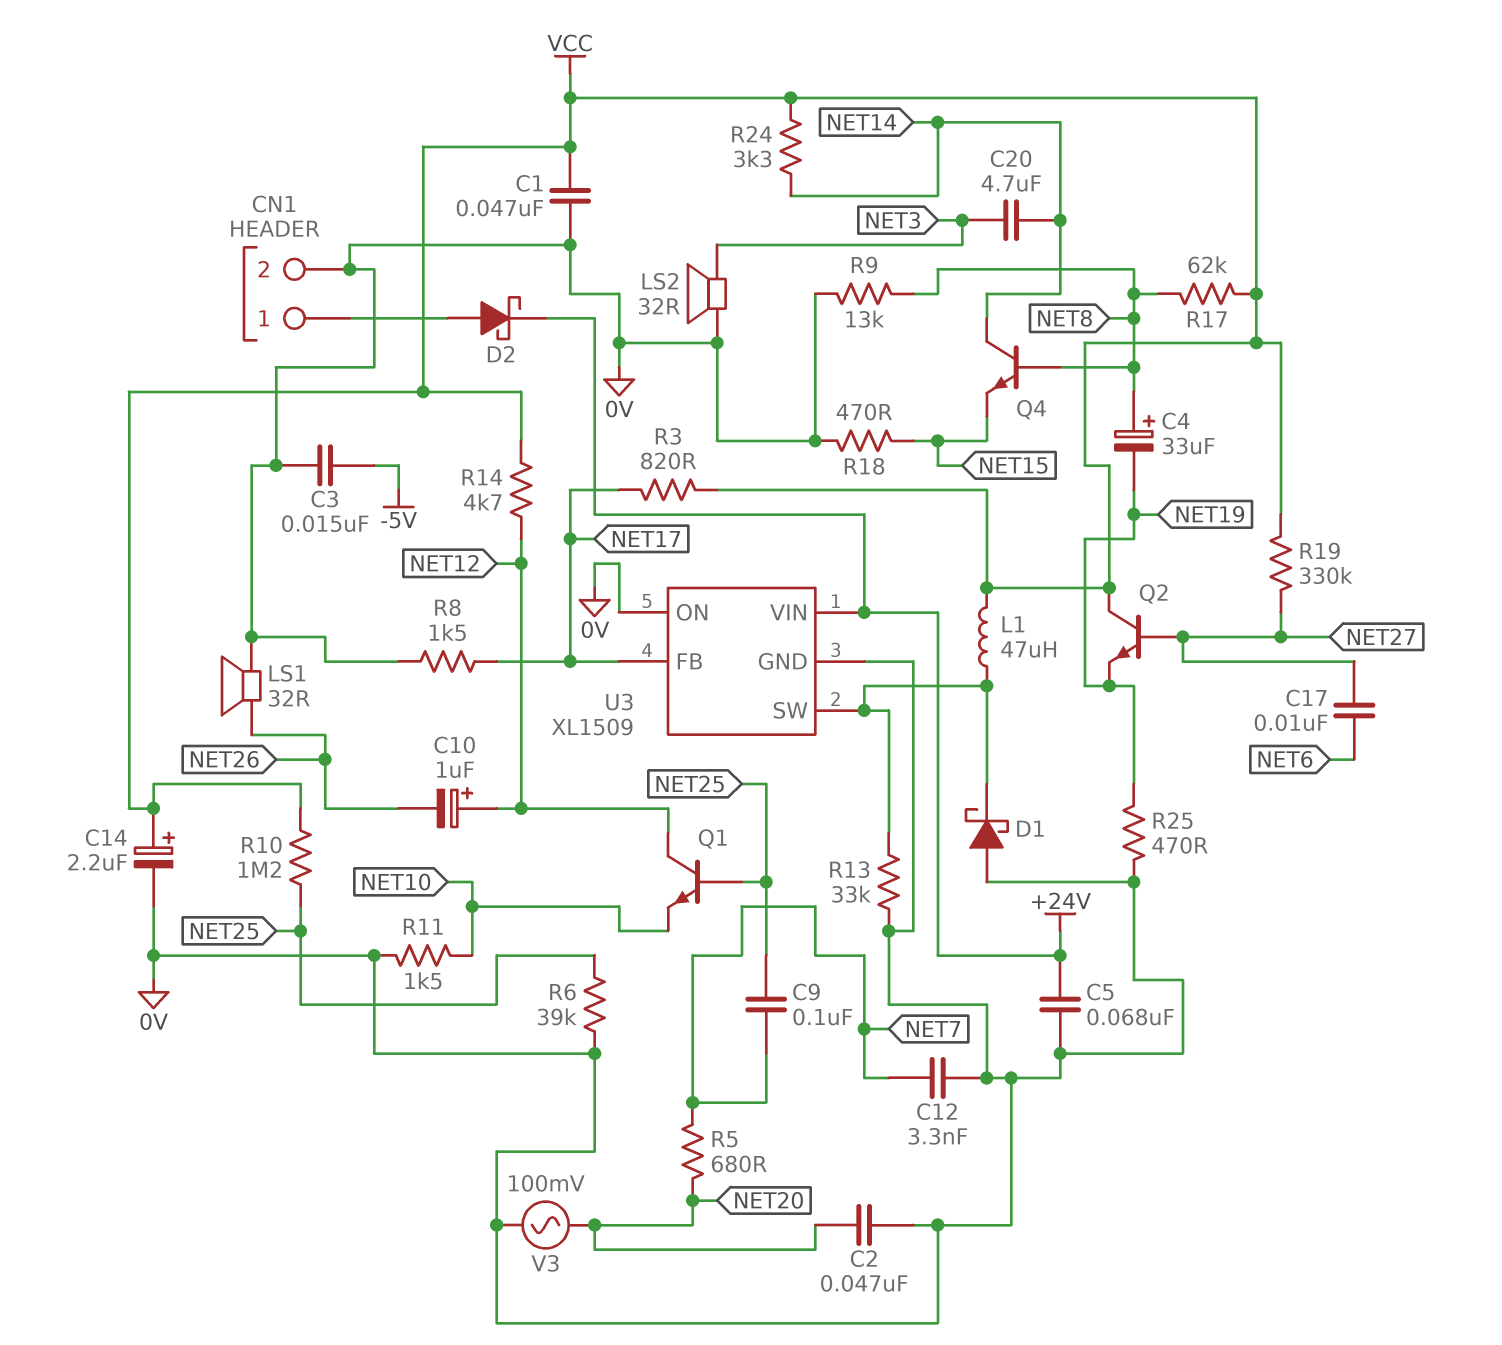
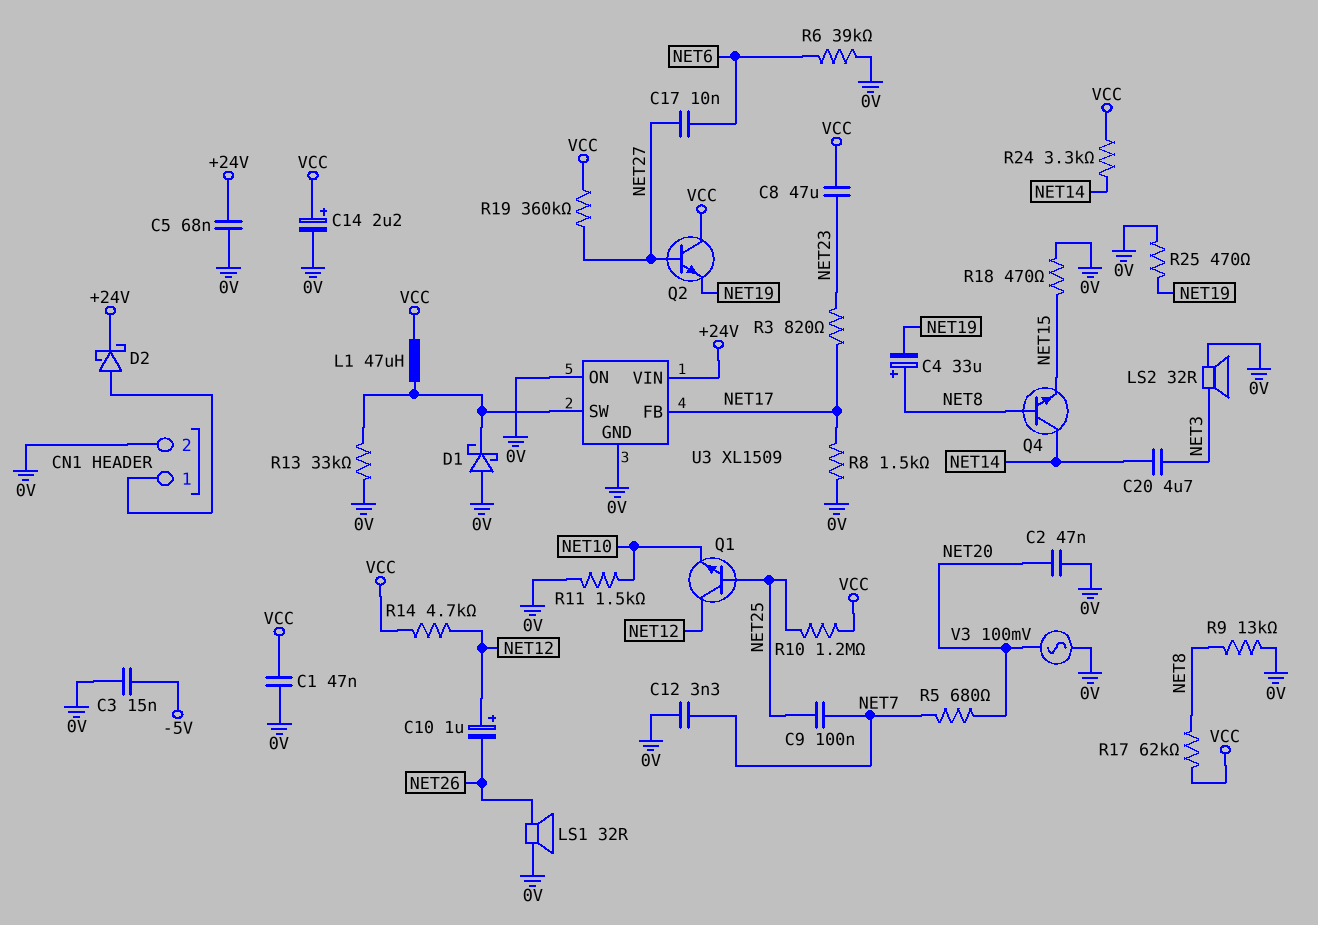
C8: none -> 47uF (NET23, VCC)
R3: 820 (NET17, VCC) -> 820 (NET17, NET23)
R6: 39k (0V, NET25) -> 39k (0V, NET6)
R19: 330k (NET27, VCC) -> 360k (NET27, VCC)

